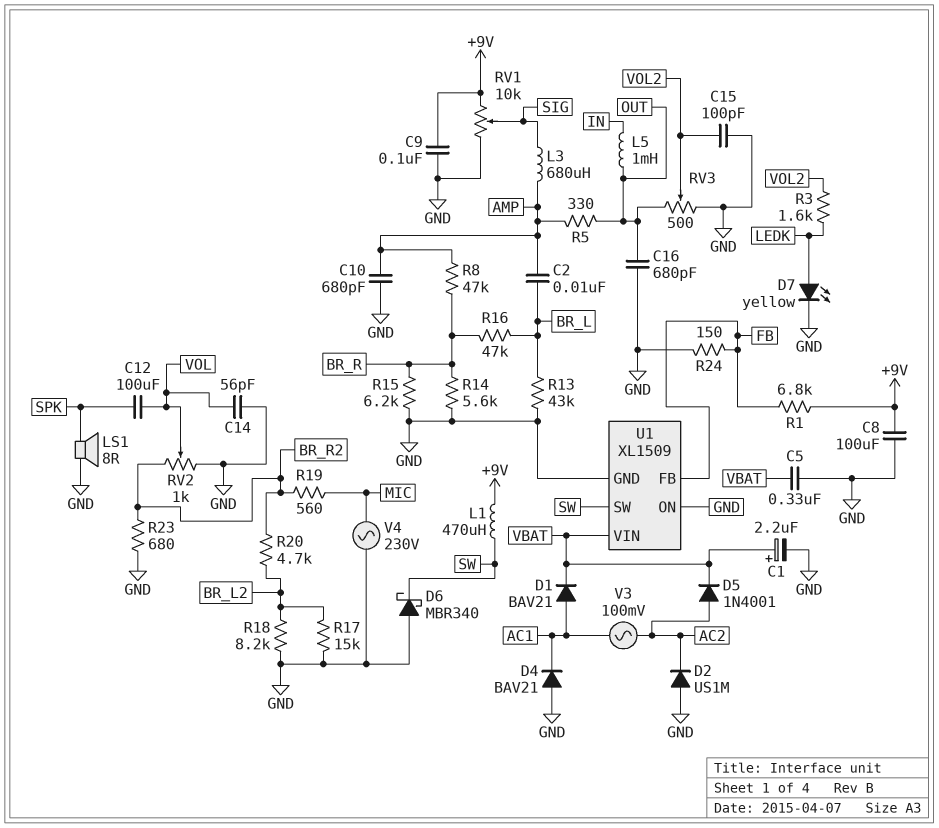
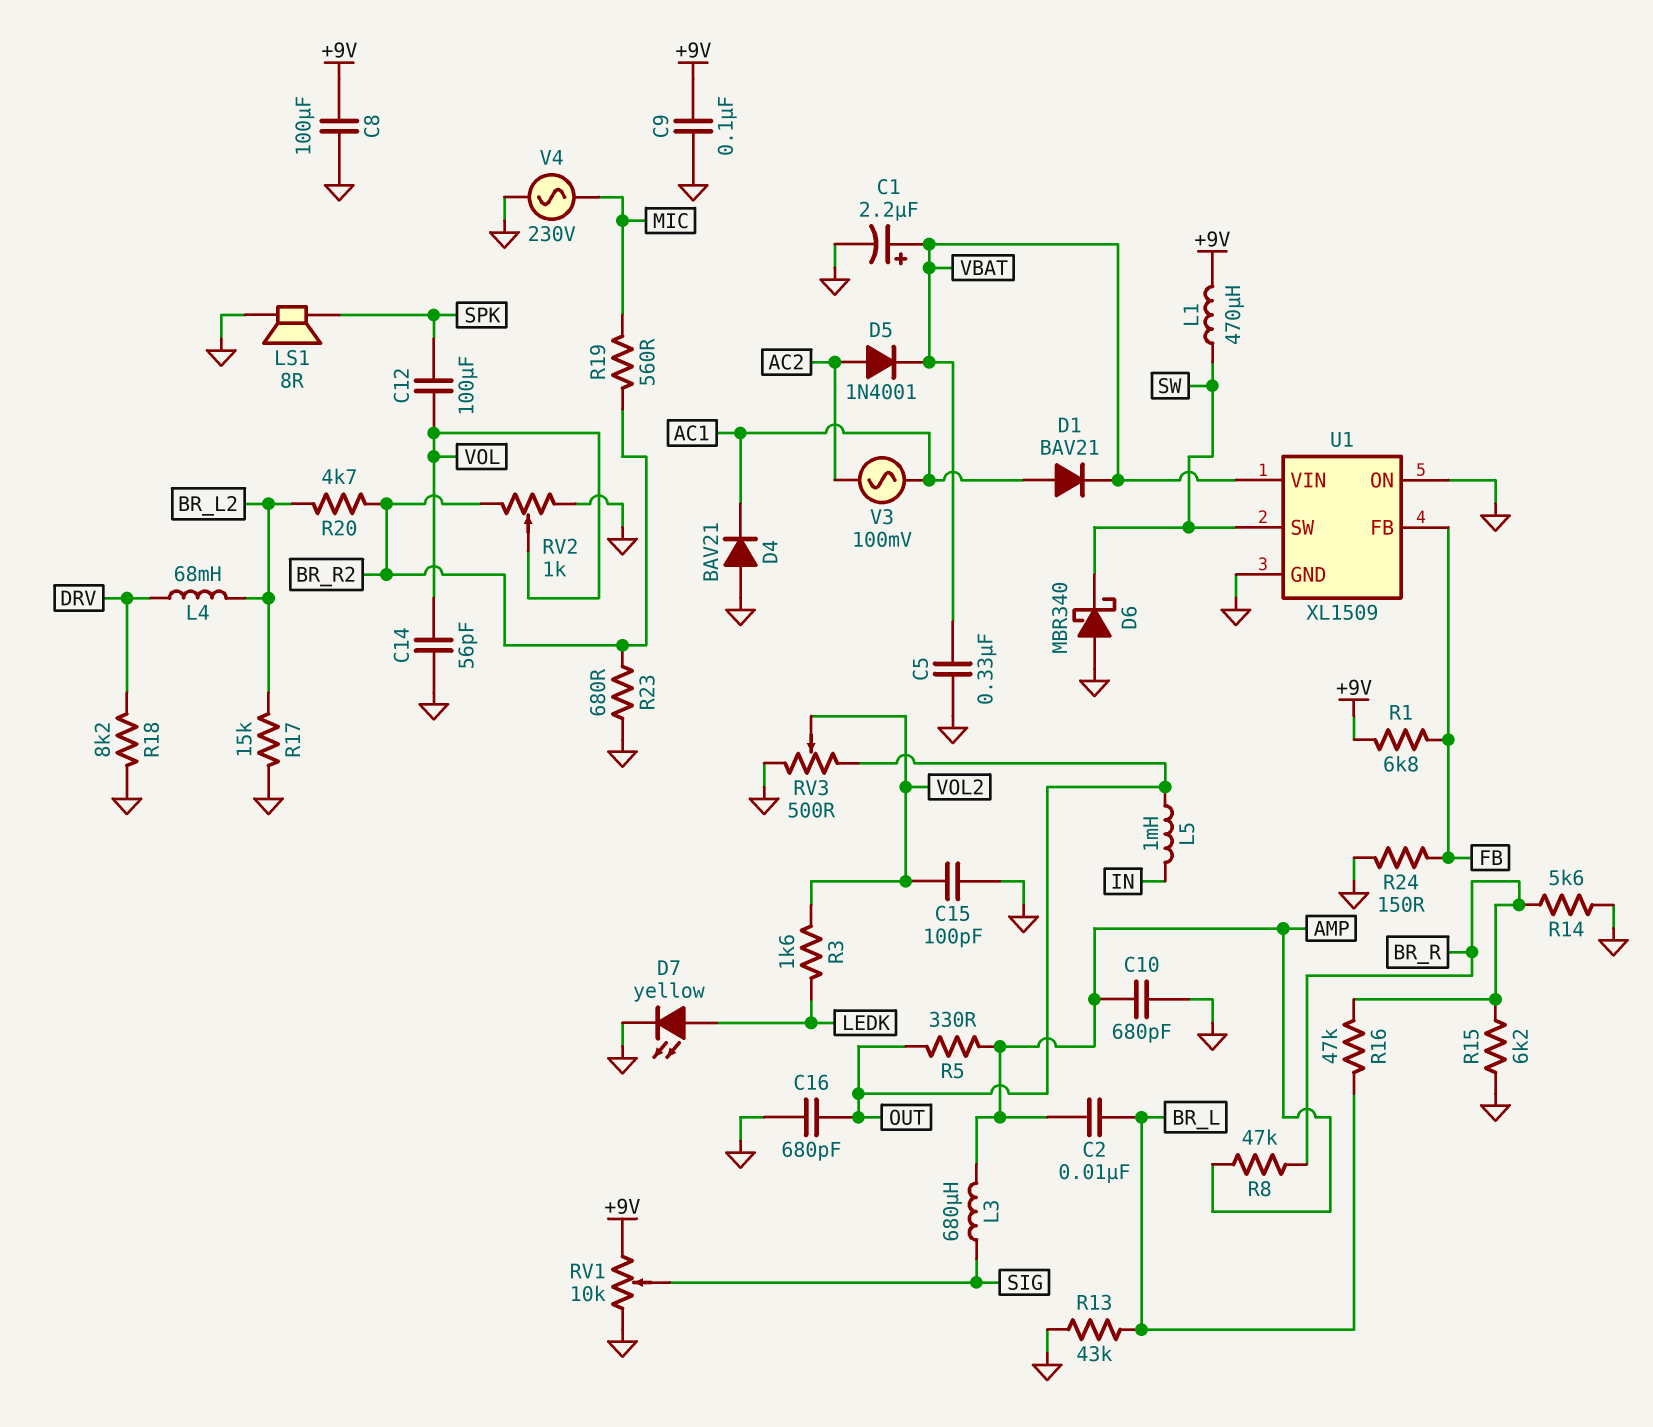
D2: diode US1M (A GND, K AC2) -> none
L4: none -> 68mH (BR_L2, DRV)
R18: 8.2k (BR_L2, GND) -> 8.2k (DRV, GND)

